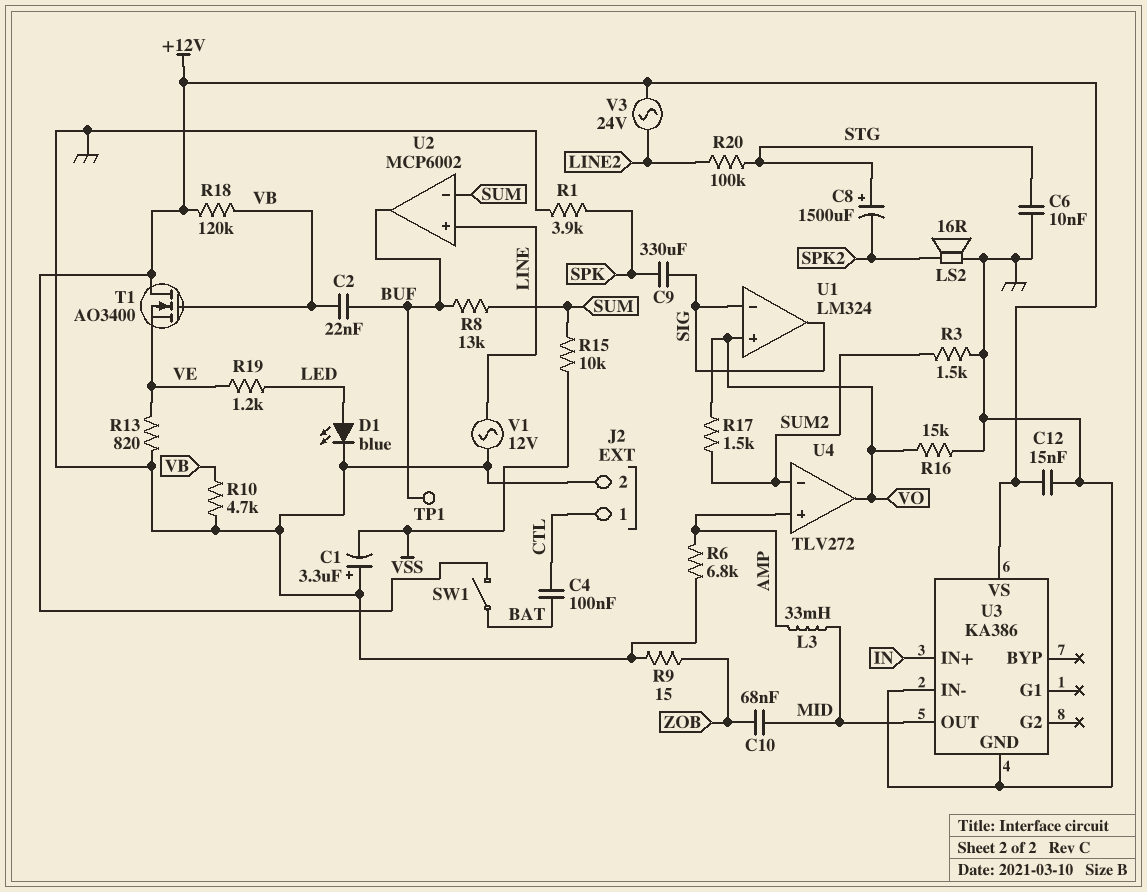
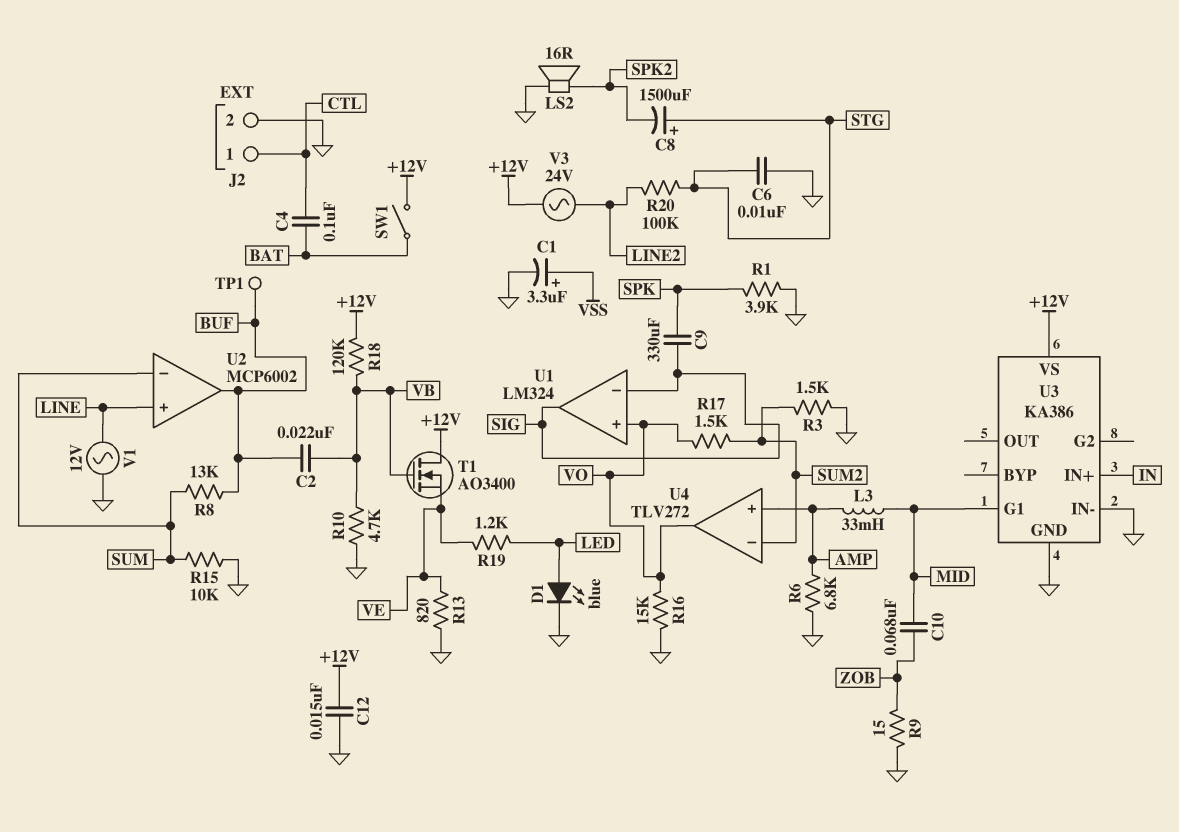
C1: 3.3uF (plus GND, minus VSS) -> 3.3uF (plus VSS, minus GND)
R15: 10k (SUM, VSS) -> 10k (GND, SUM)
U3 pin G1: none -> MID
U3 pin OUT: MID -> none

